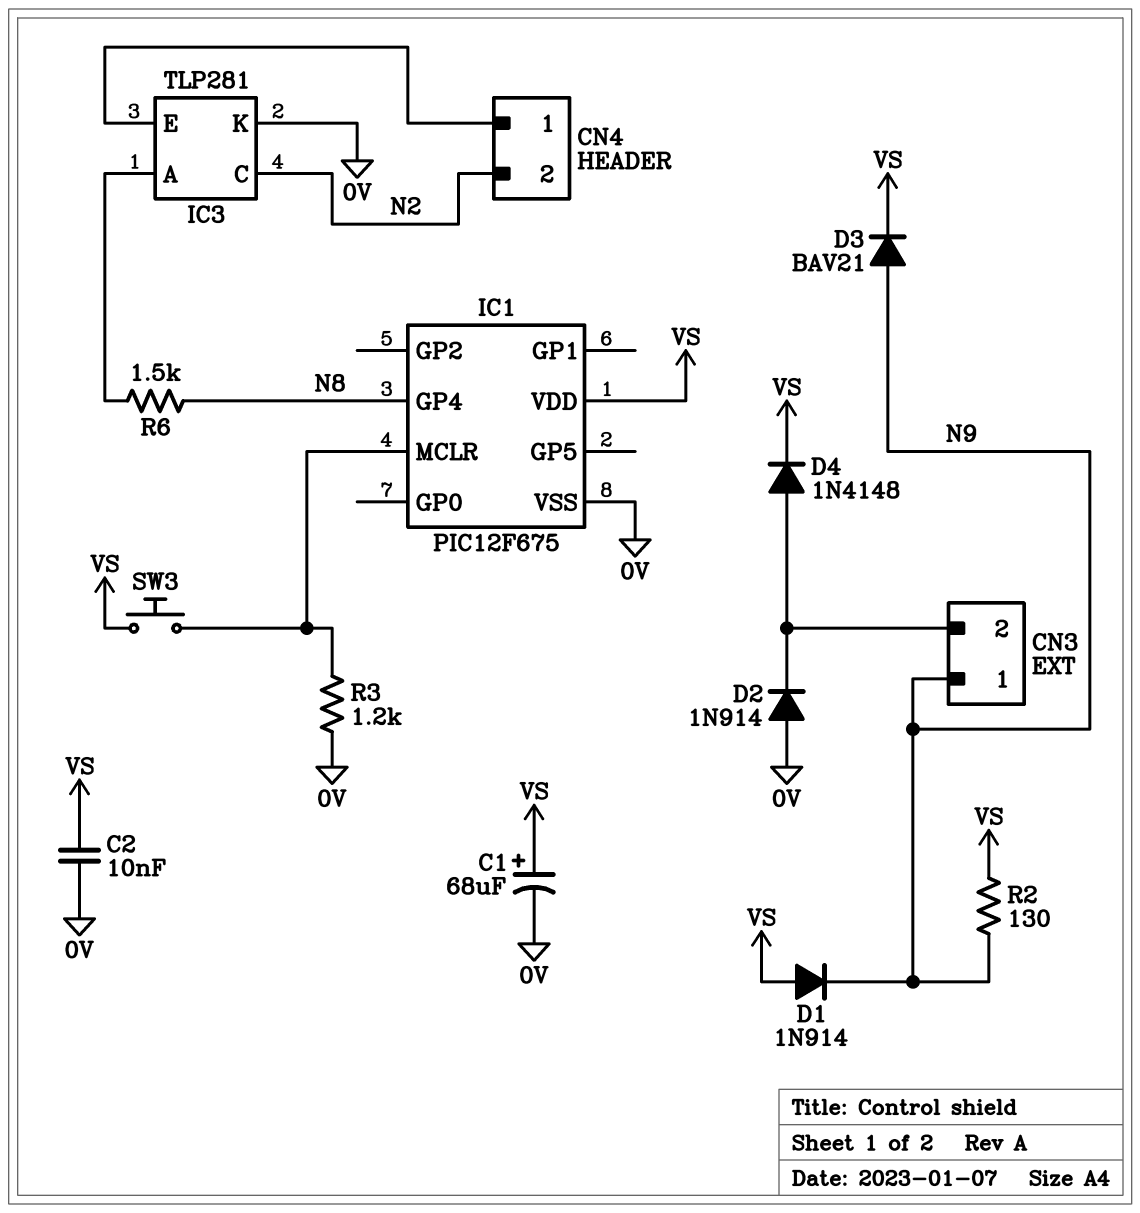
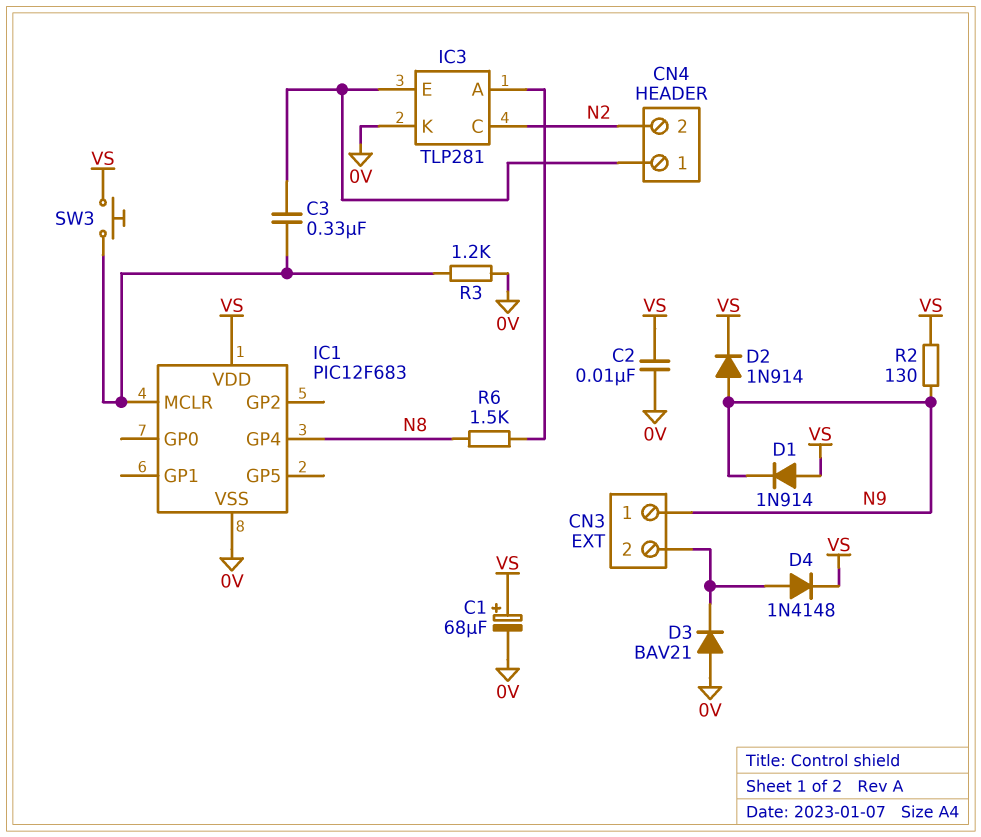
C3: none -> 330nF (CN4/1, IC1/MCLR)
D2: diode 1N914 (A 0V, K CN3/2) -> diode 1N914 (A N9, K VS)
D3: diode BAV21 (A N9, K VS) -> diode BAV21 (A 0V, K CN3/2)
IC1: PIC12F675 -> PIC12F683

